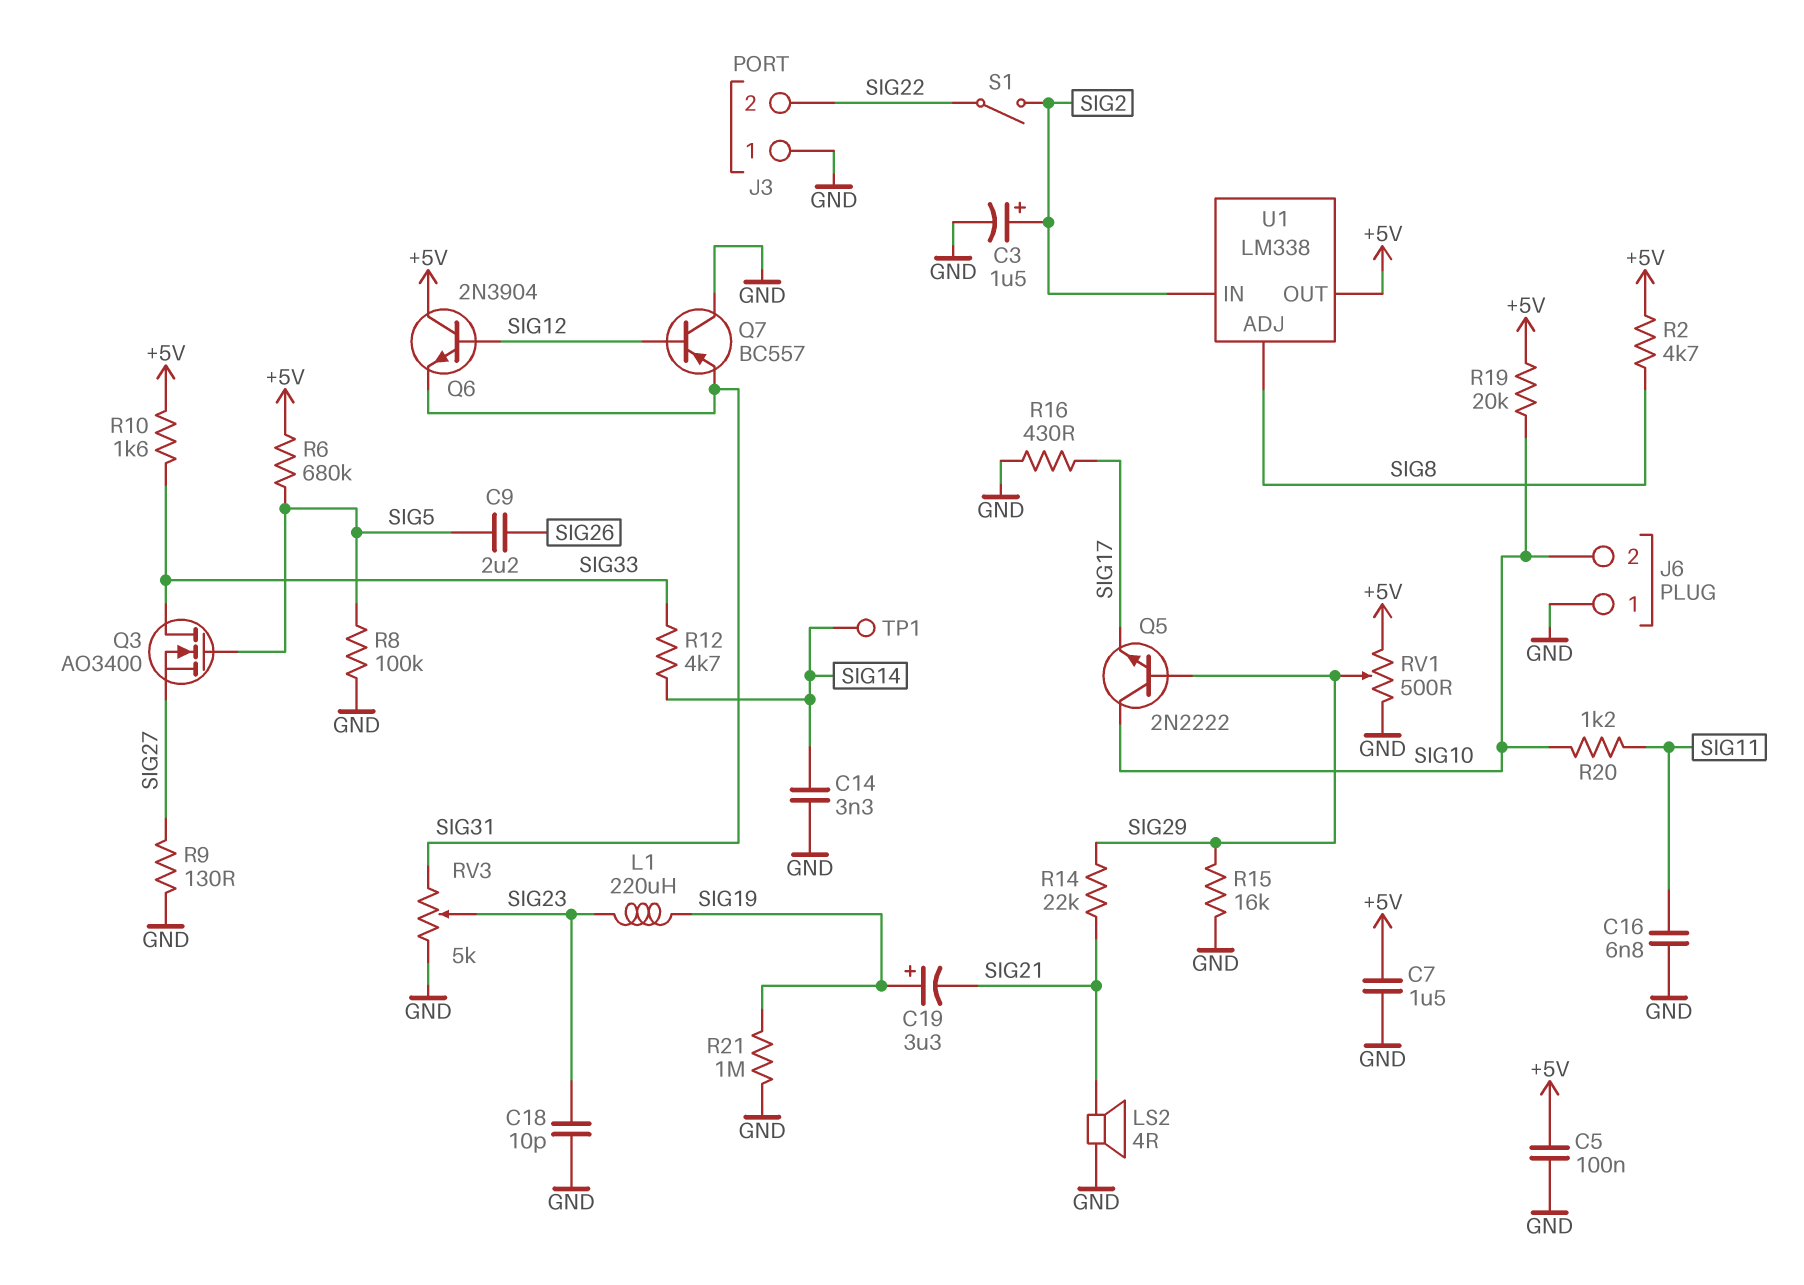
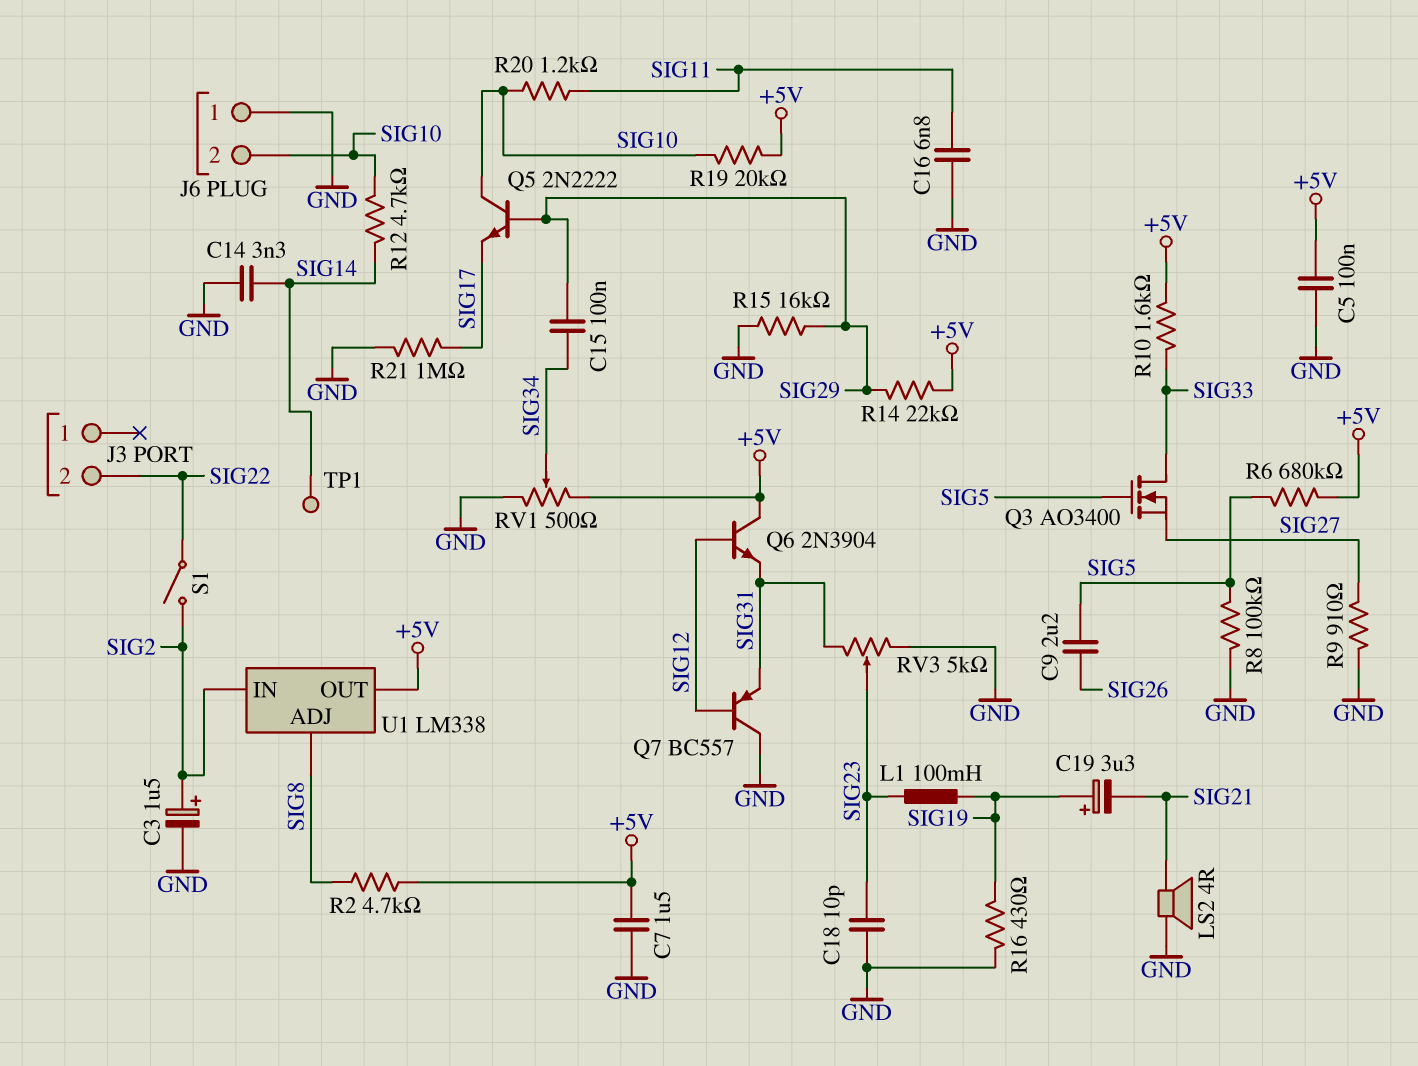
C15: none -> 100nF (SIG29, SIG34)
J3 pin 1: GND -> none
L1: 220uH (SIG19, SIG23) -> 100mH (SIG19, SIG23)
R9: 130 (GND, SIG27) -> 910 (GND, SIG27)
R12: 4.7k (SIG14, SIG33) -> 4.7k (SIG10, SIG14)
R14: 22k (SIG21, SIG29) -> 22k (+5V, SIG29)
R16: 430 (GND, SIG17) -> 430 (GND, SIG19)
R21: 1M (GND, SIG19) -> 1M (GND, SIG17)
RV1: 500 (+5V, GND, wiper SIG29) -> 500 (+5V, GND, wiper SIG34)

